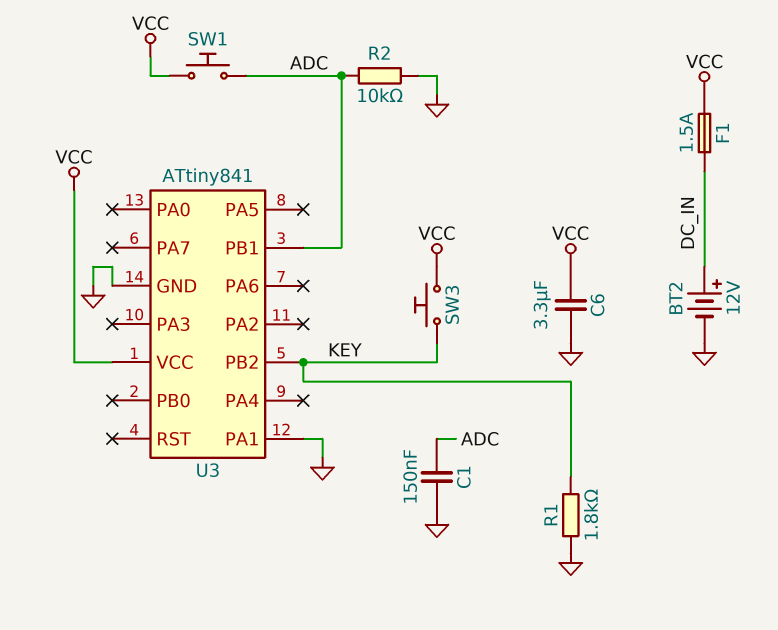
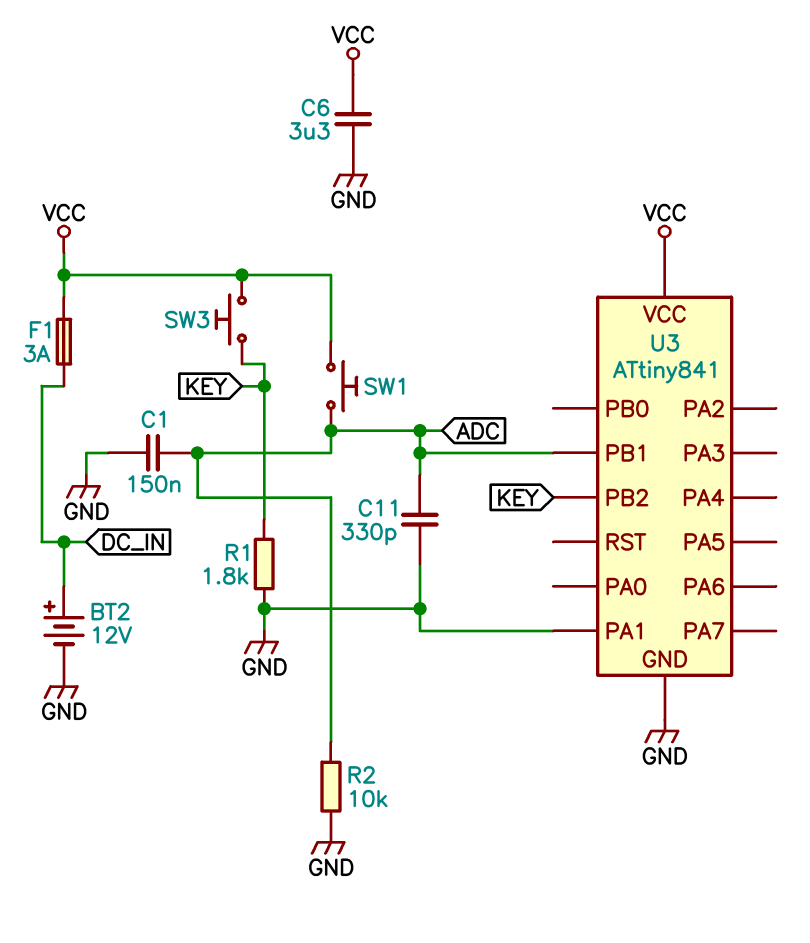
C11: none -> 330pF (ADC, GND)
F1: 1.5A (DC_IN, VCC) -> 3A (DC_IN, VCC)

